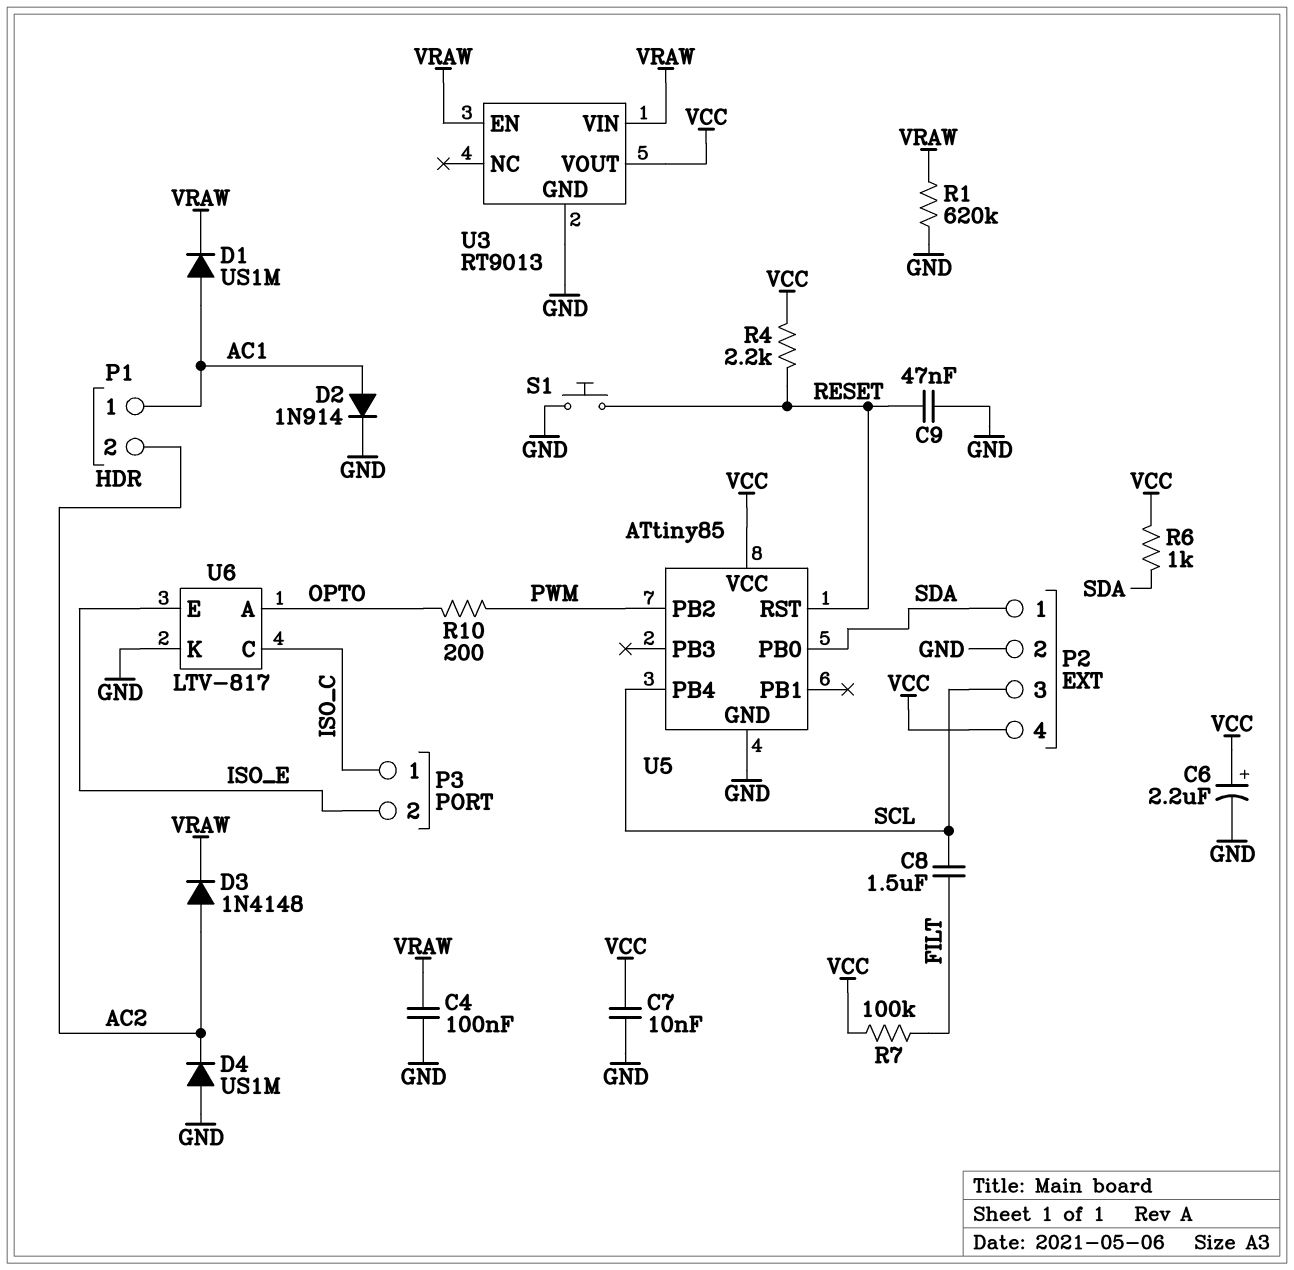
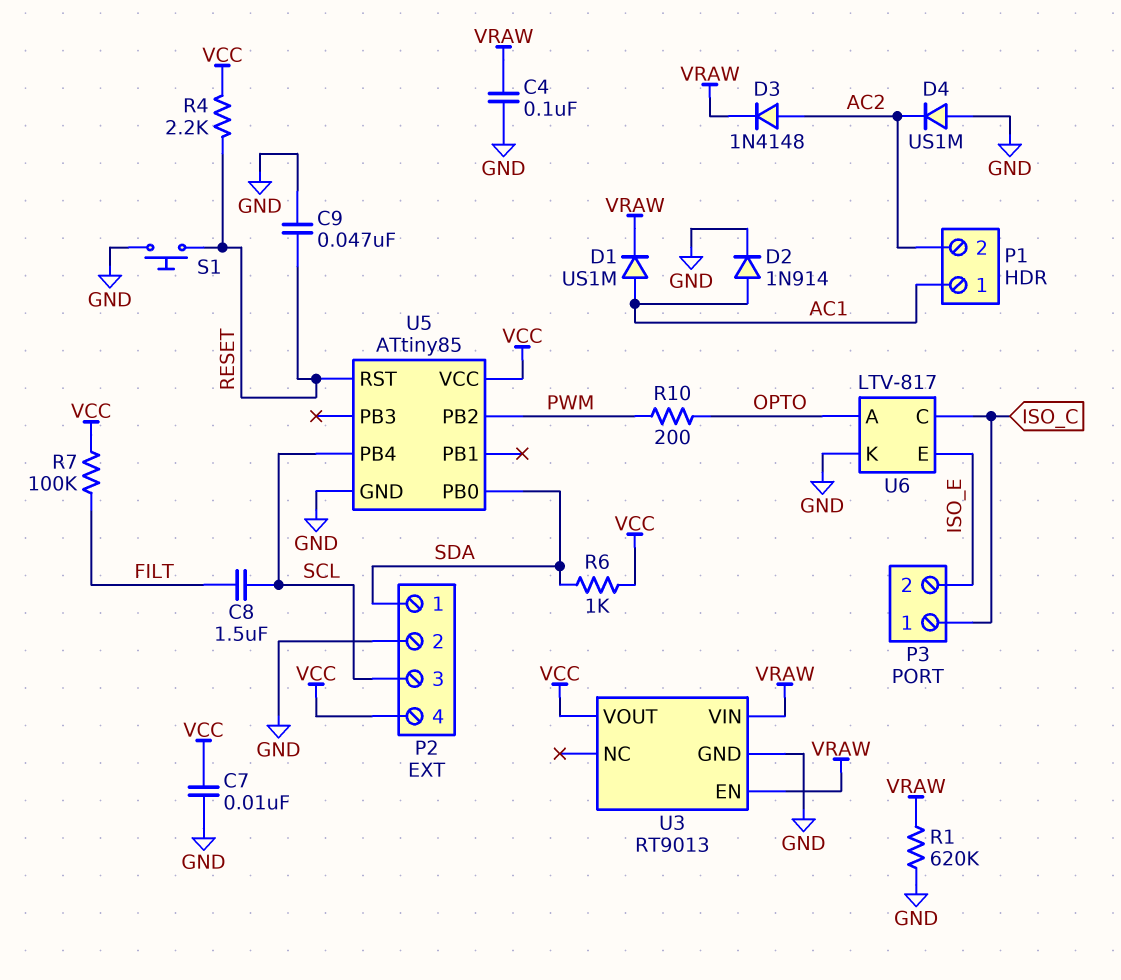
C6: 2.2uF (plus VCC, minus GND) -> none

